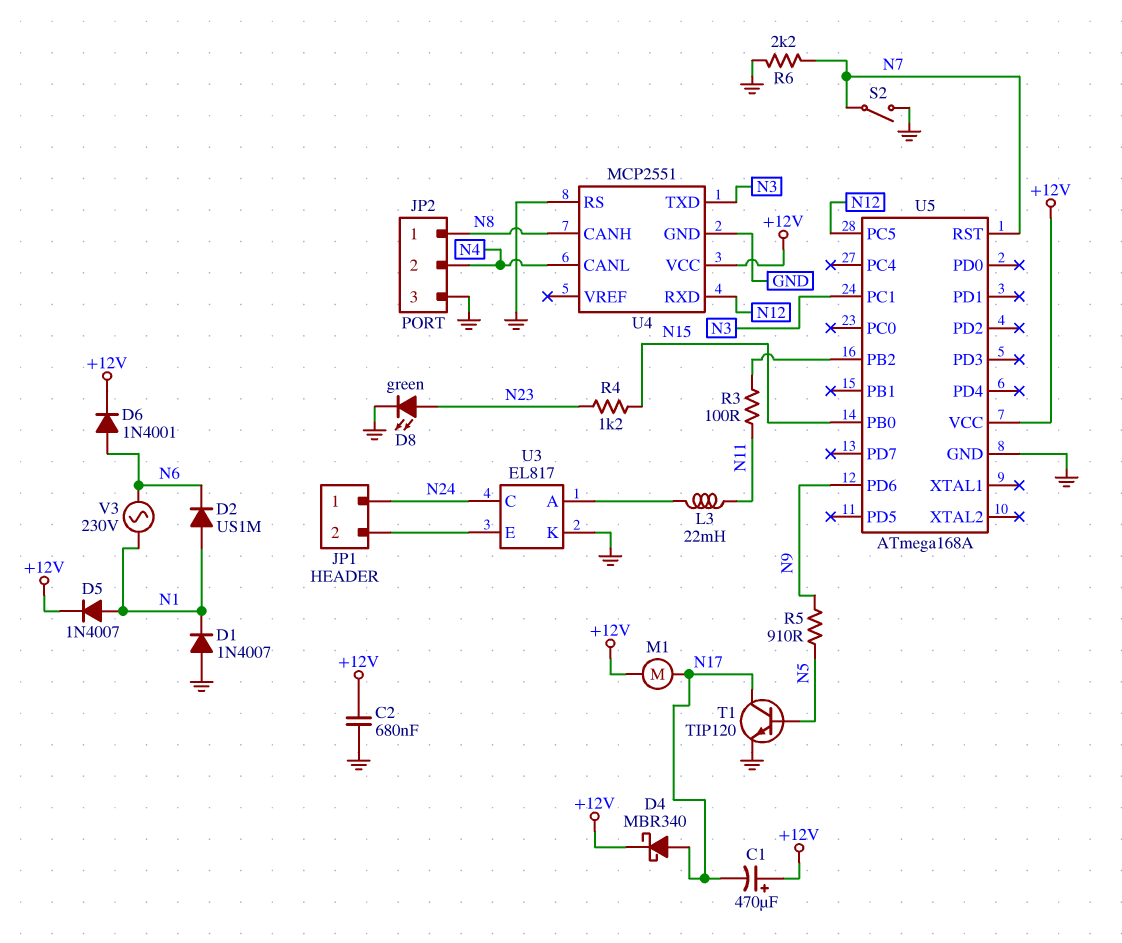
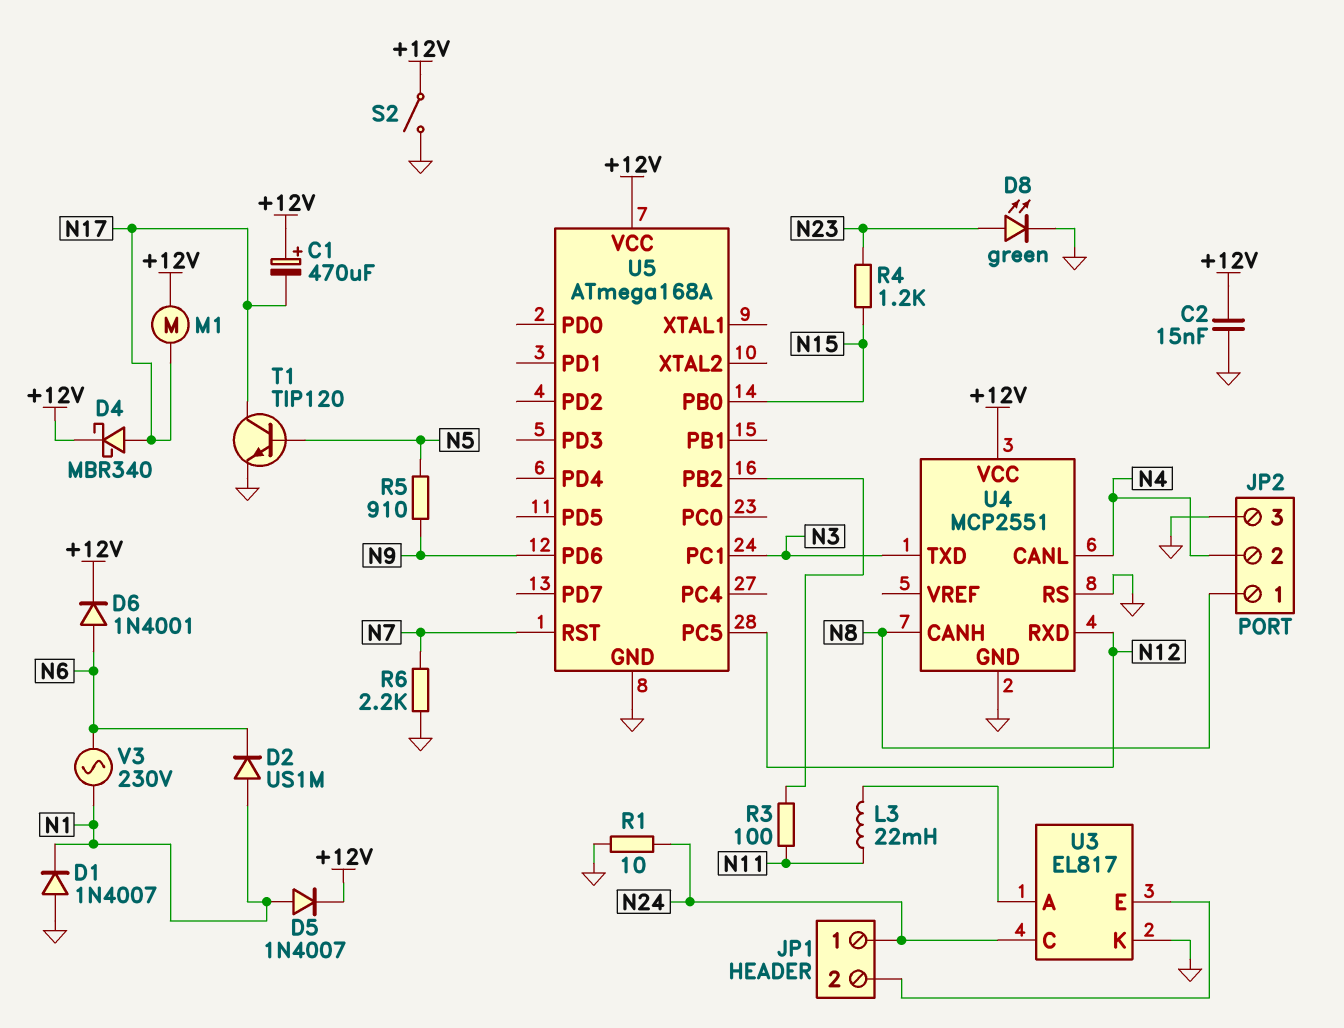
C2: 680nF (+12V, GND) -> 15nF (+12V, GND)
R1: none -> 10 (GND, N24)
S2: switch (GND, N7) -> switch (+12V, GND)

